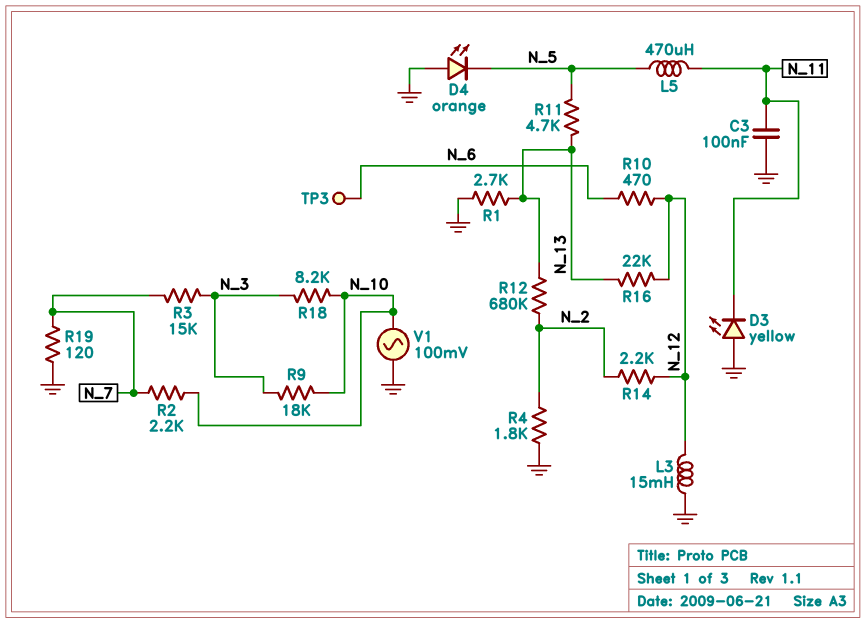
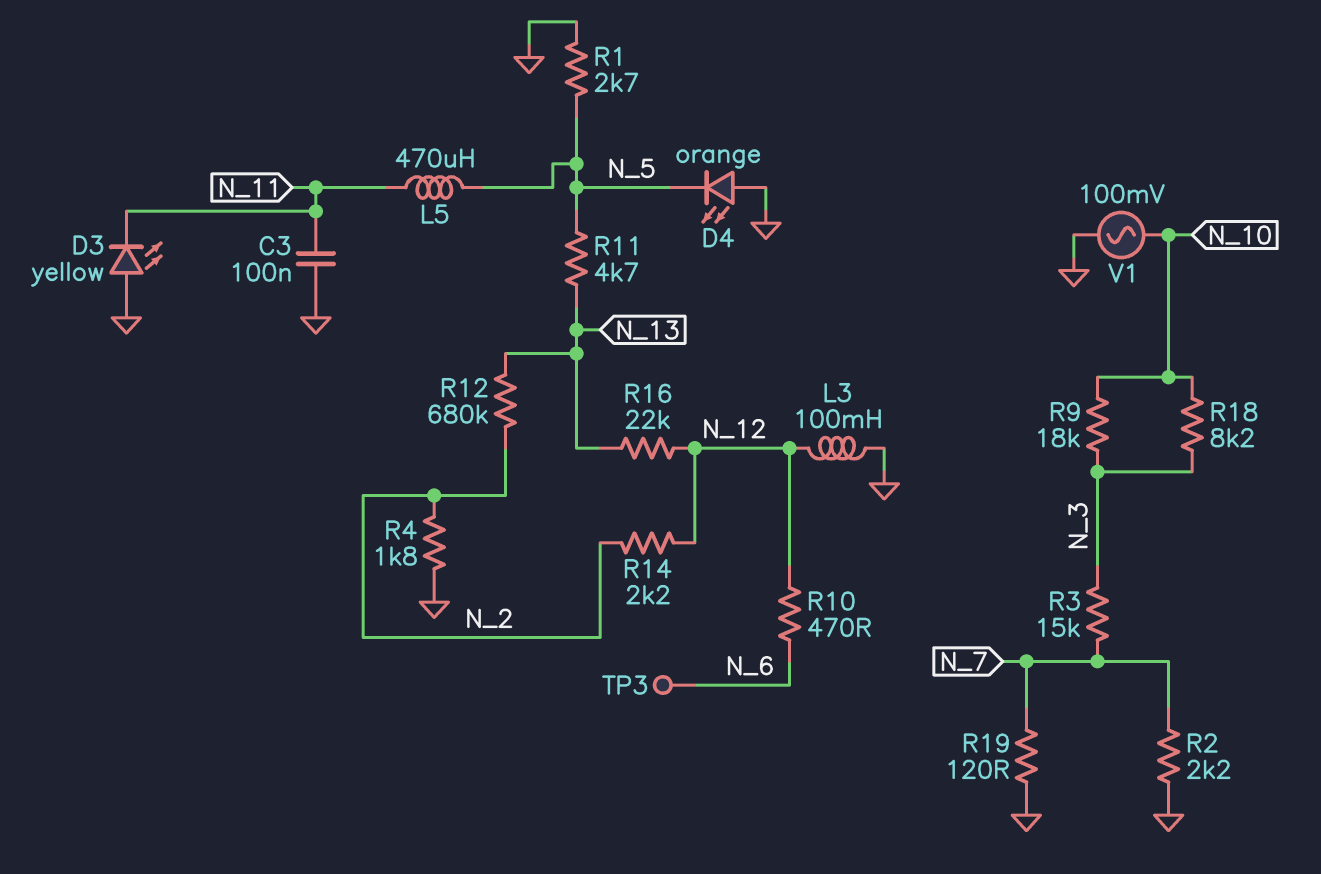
L3: 15mH (GND, N_12) -> 100mH (GND, N_12)
R1: 2.7k (GND, N_13) -> 2.7k (GND, N_5)
R2: 2.2k (N_7, N_10) -> 2.2k (GND, N_7)

